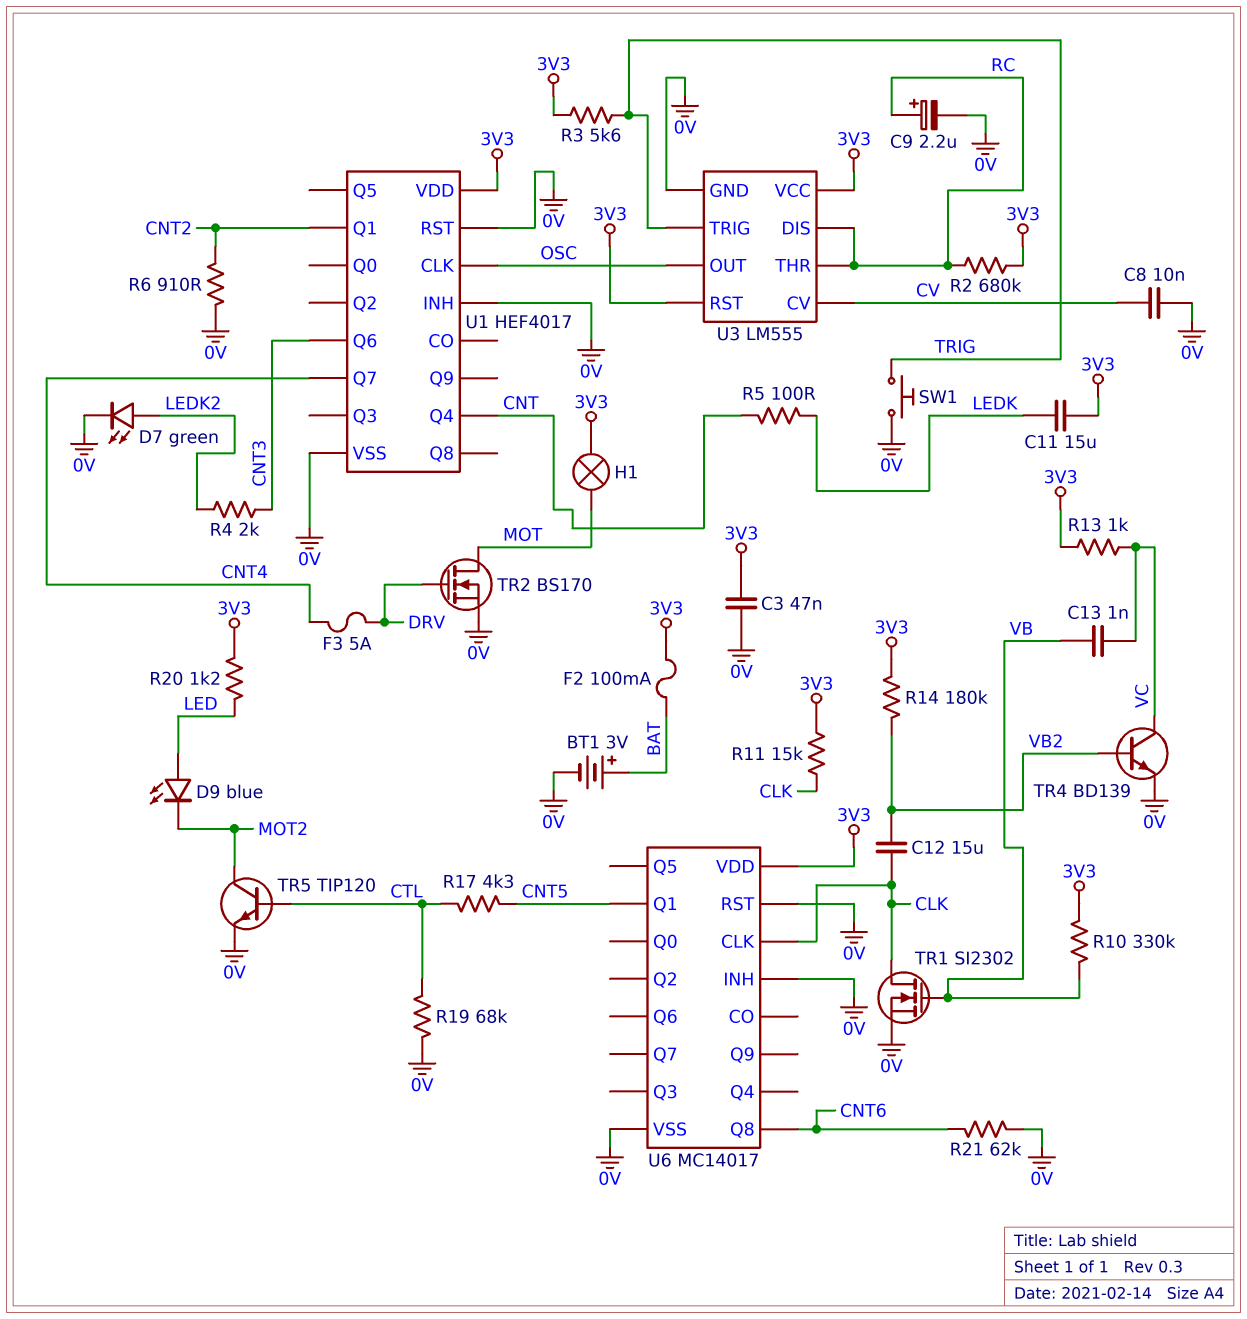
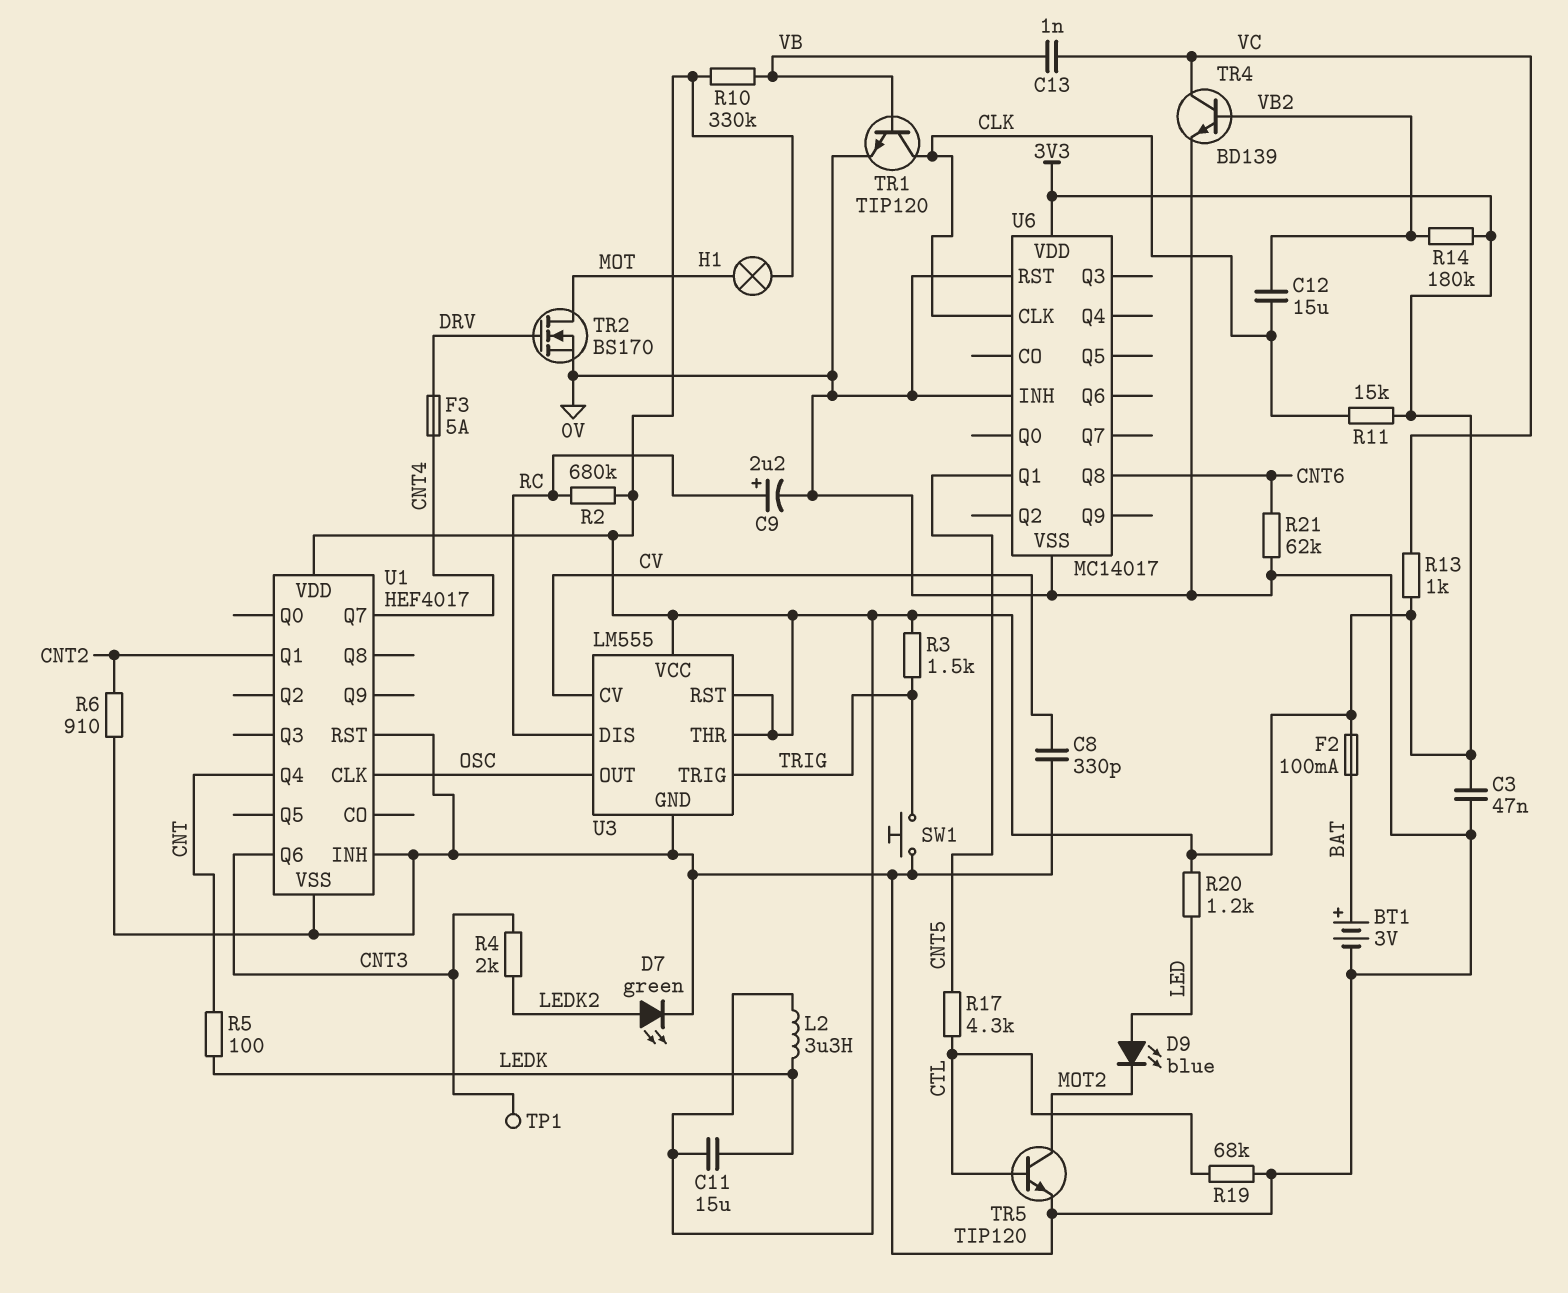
C8: 10nF (0V, CV) -> 330pF (0V, CV)
L2: none -> 3.3uH (3V3, LEDK)
R3: 5.6k (3V3, TRIG) -> 1.5k (3V3, TRIG)
TP1: none -> test point (CNT3)
TR1: NMOS SI2302 (G VB, D CLK, S 0V) -> NPN TIP120 (B VB, C CLK, E 0V)
U3 pin THR: RC -> 3V3

